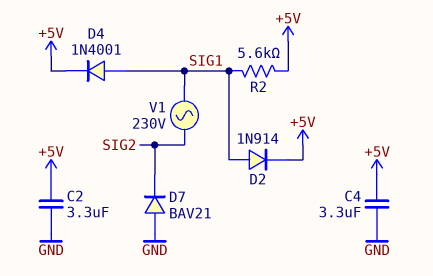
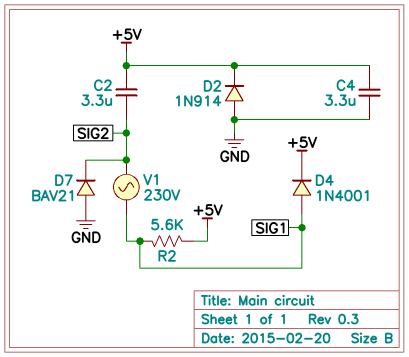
C2: 3.3uF (+5V, GND) -> 3.3uF (+5V, SIG2)
D2: diode 1N914 (A SIG1, K +5V) -> diode 1N914 (A GND, K +5V)

